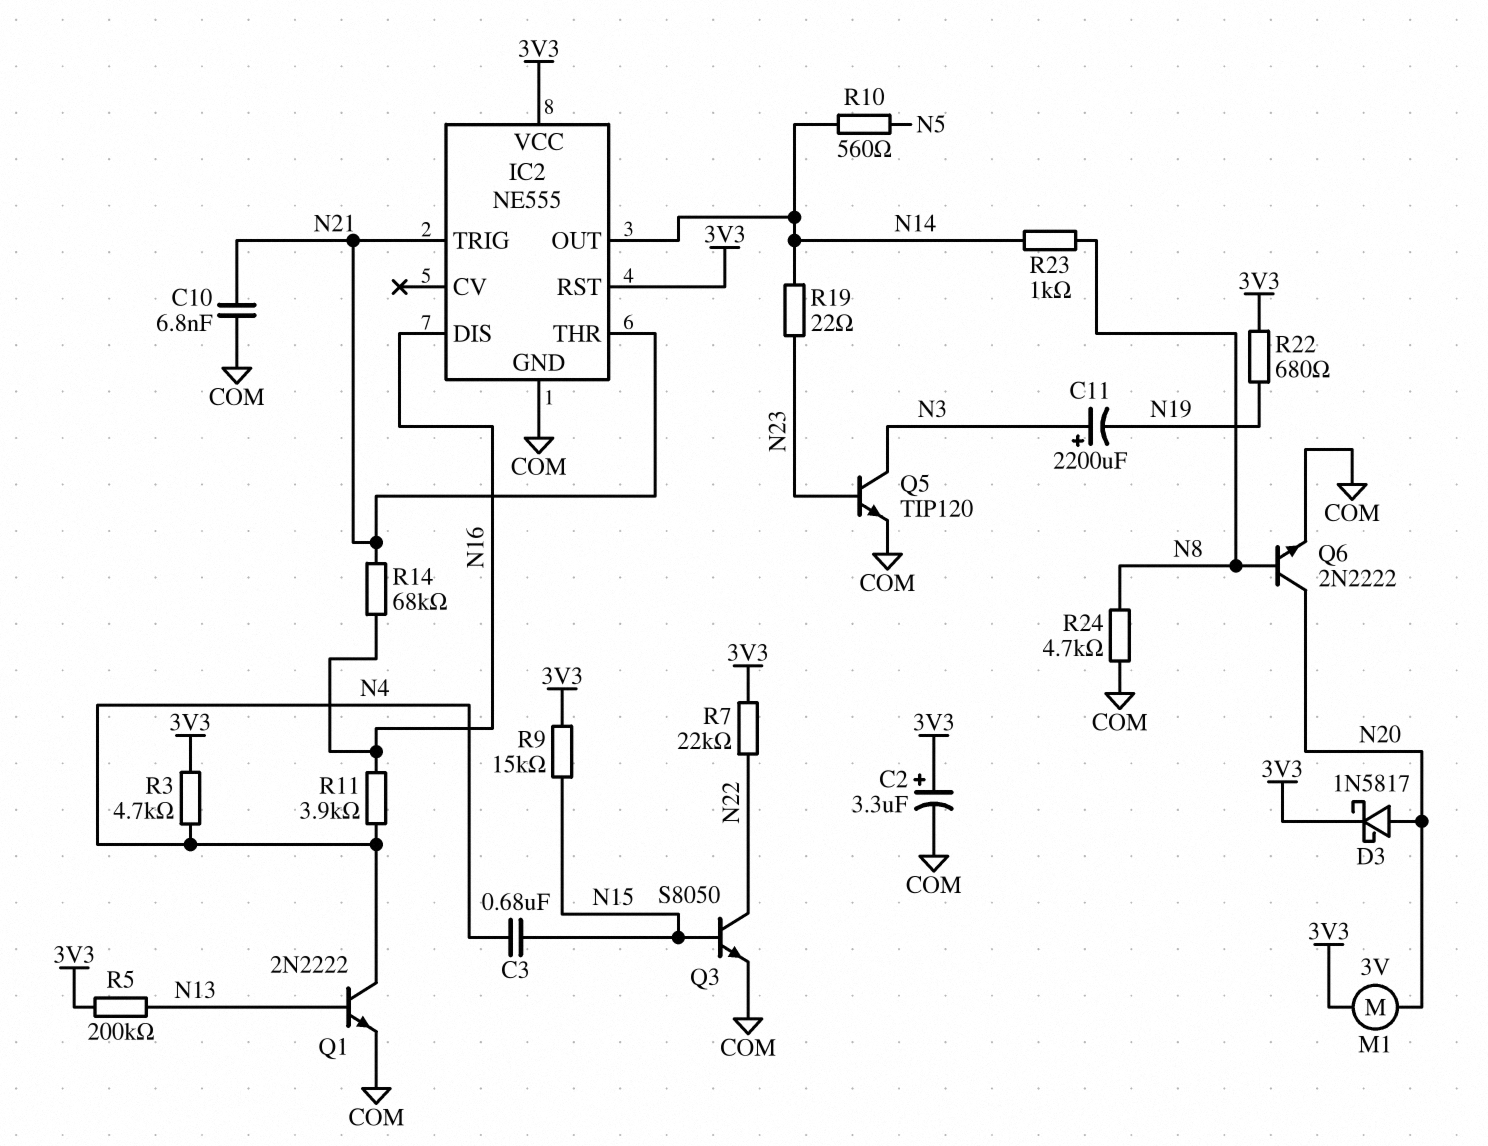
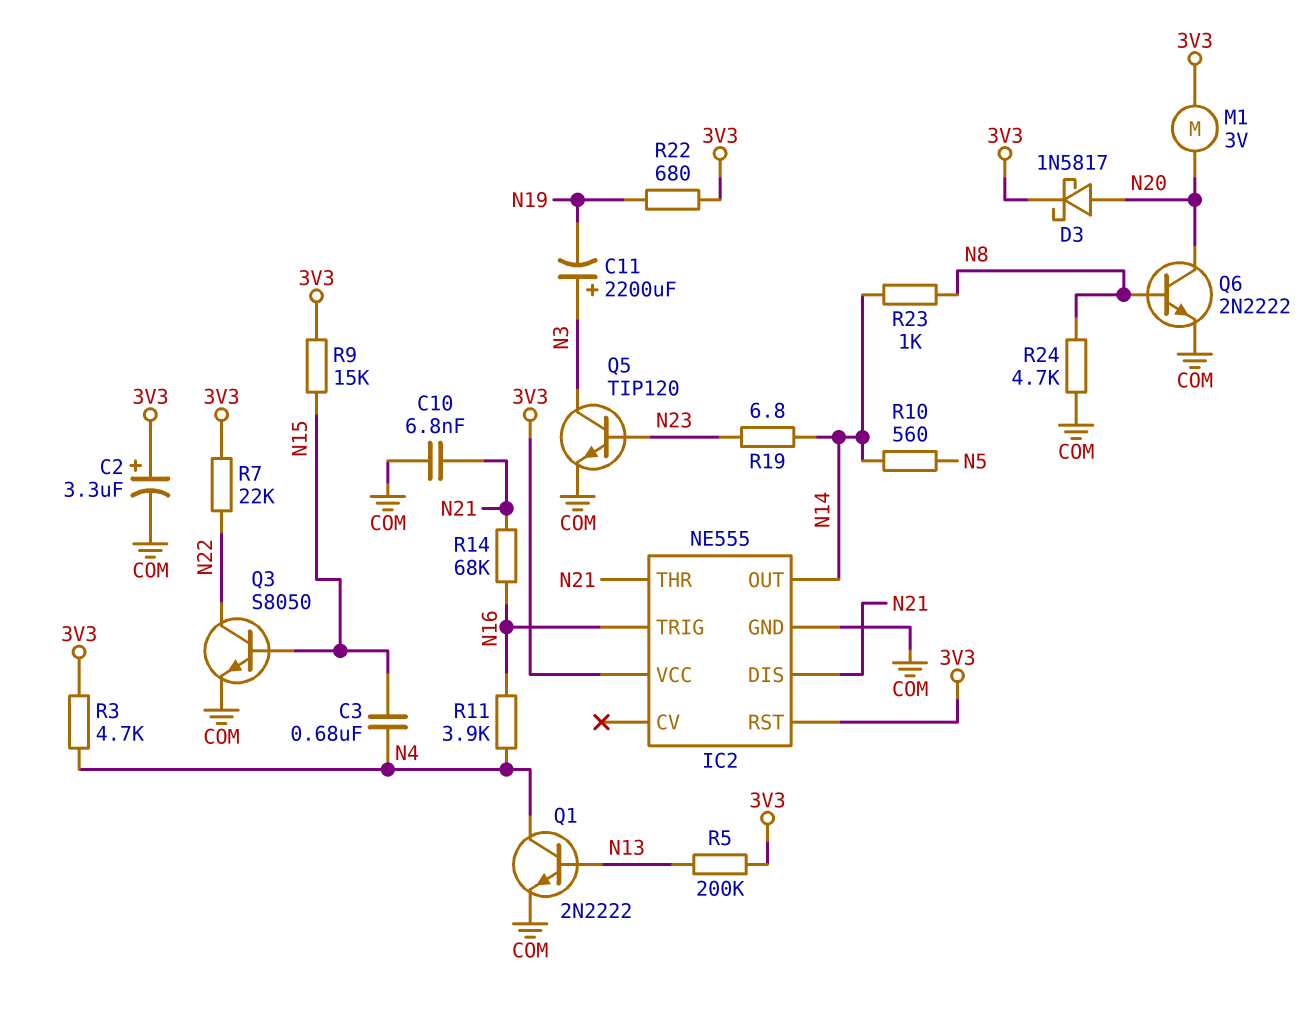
IC2 pin DIS: N16 -> N21
IC2 pin TRIG: N21 -> N16
R19: 22 (N14, N23) -> 6.8 (N14, N23)

